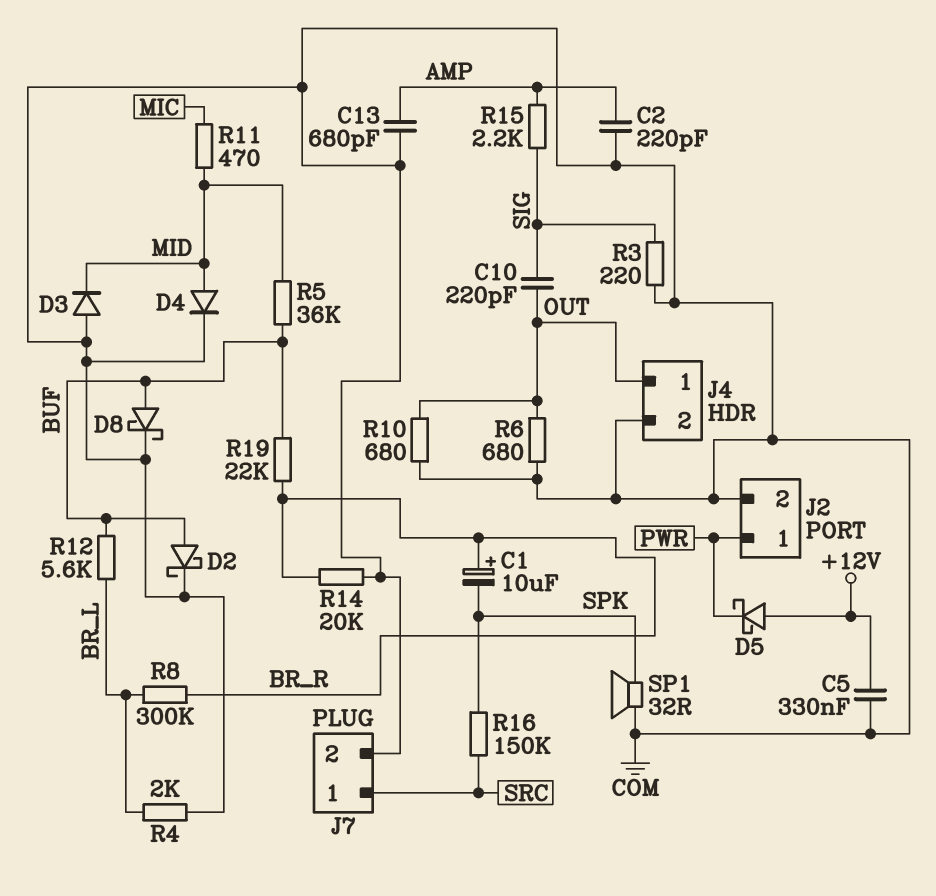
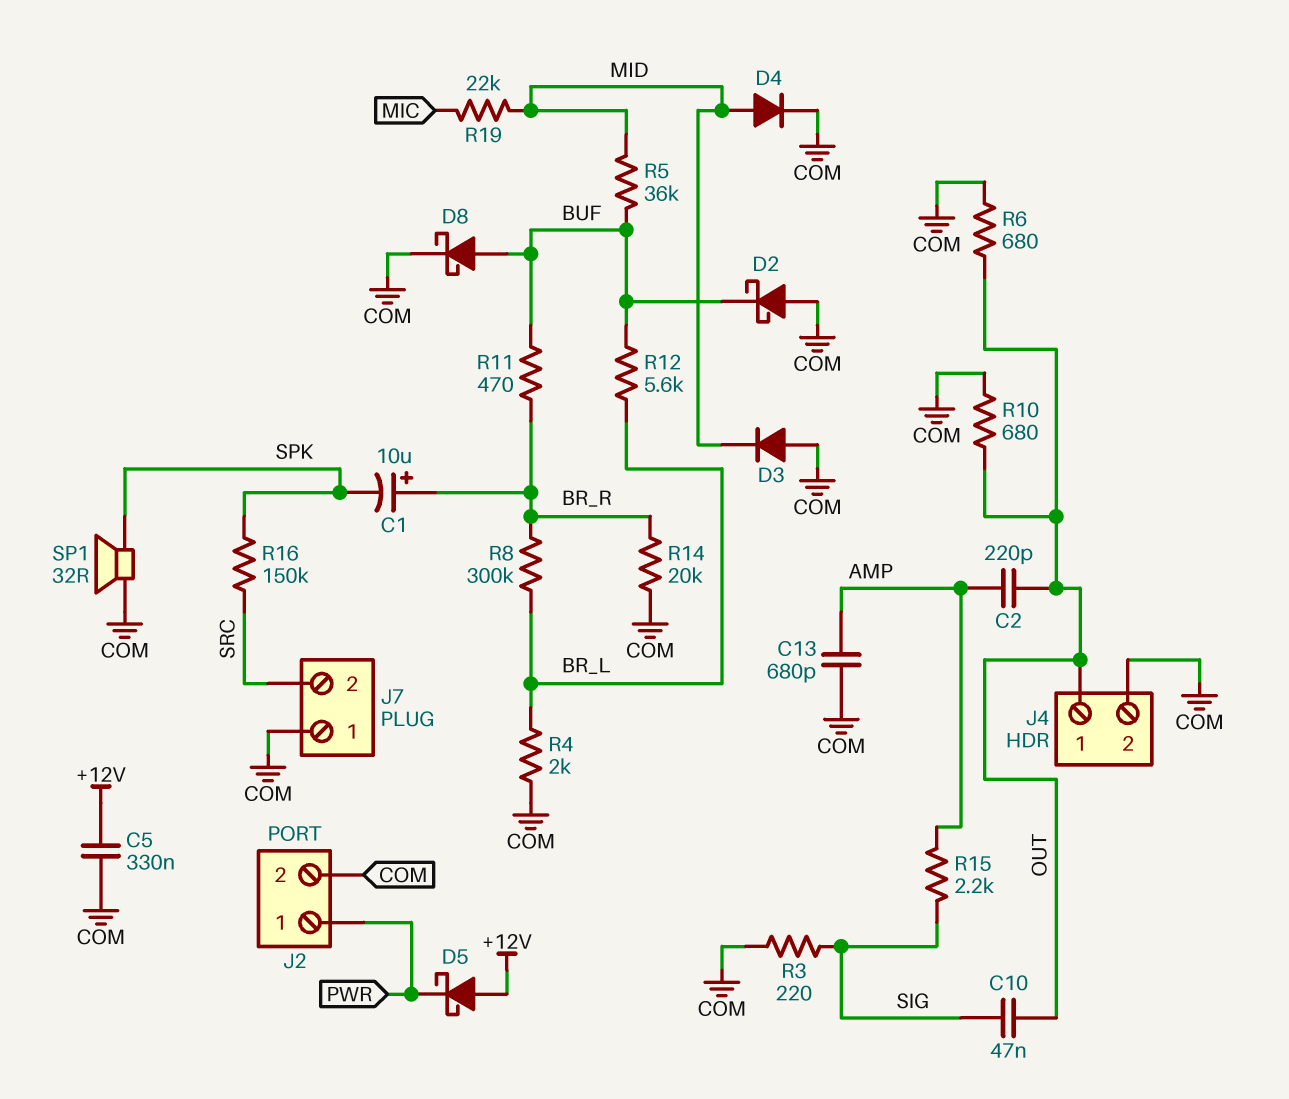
C2: 220pF (AMP, COM) -> 220pF (AMP, OUT)
C10: 220pF (OUT, SIG) -> 47nF (OUT, SIG)
D2: schottky (A BUF, K COM) -> schottky (A COM, K BUF)
J7 pin 1: SRC -> COM
J7 pin 2: COM -> SRC
R11: 470 (MIC, MID) -> 470 (BR_R, BUF)
R19: 22k (BR_R, BUF) -> 22k (MIC, MID)

